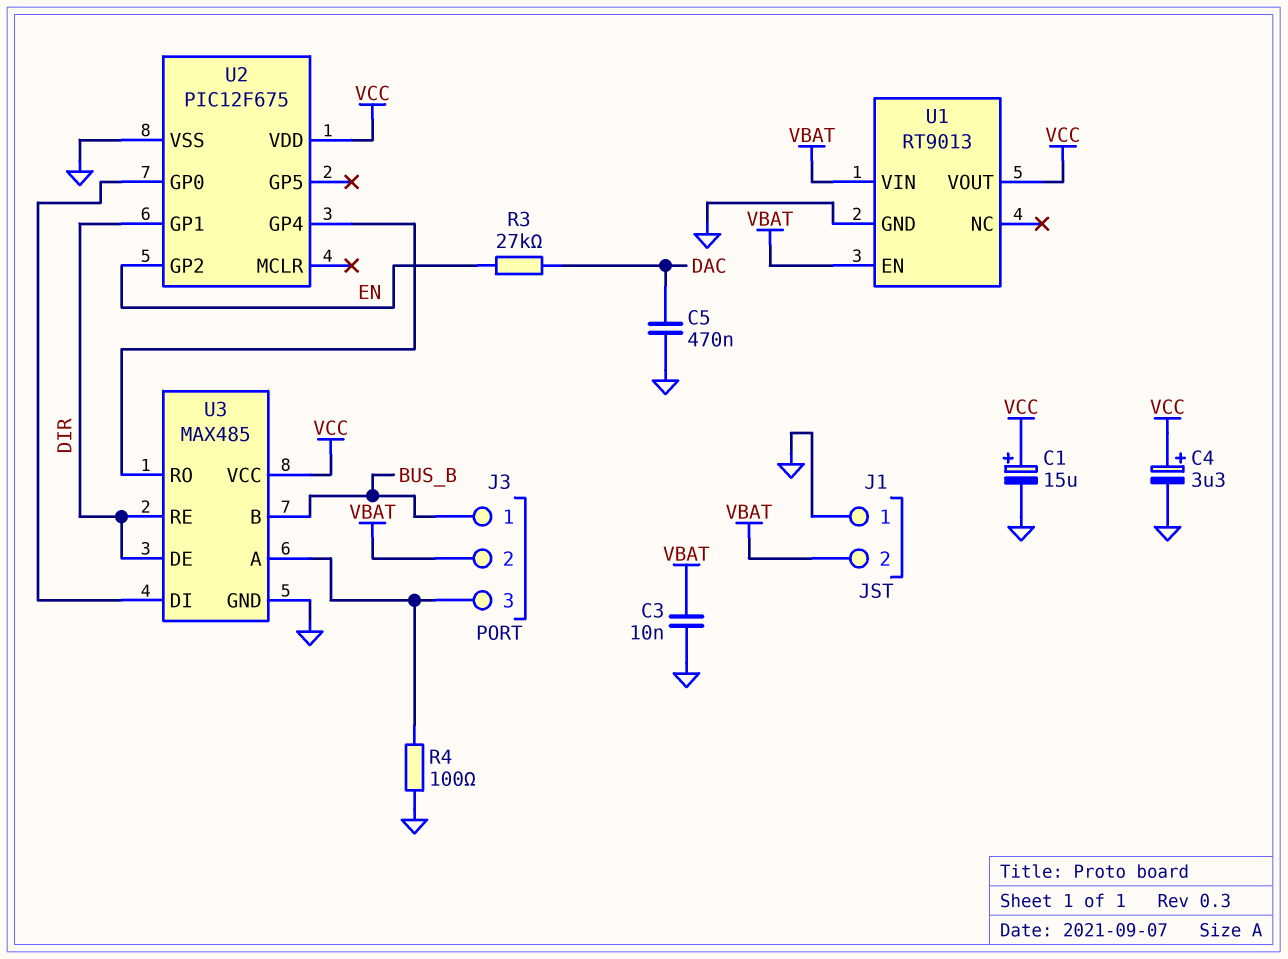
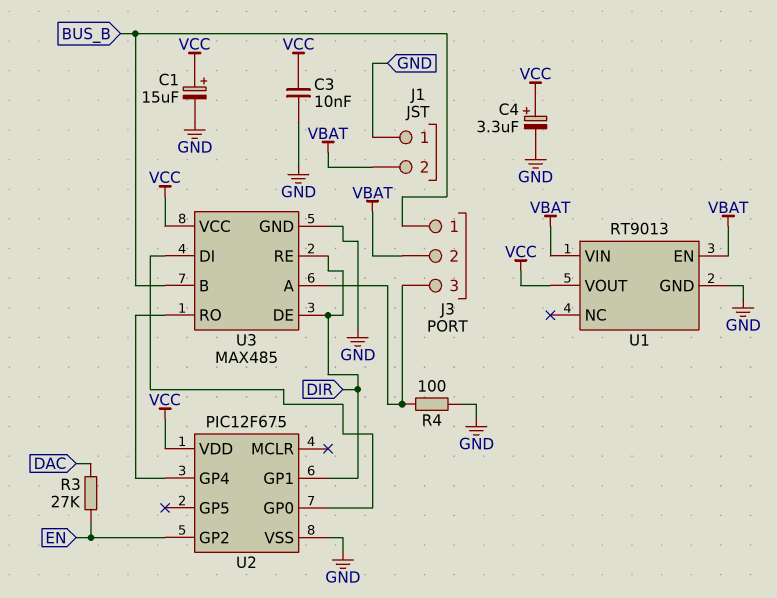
C3: 10nF (GND, VBAT) -> 10nF (GND, VCC)
C5: 470nF (DAC, GND) -> none

